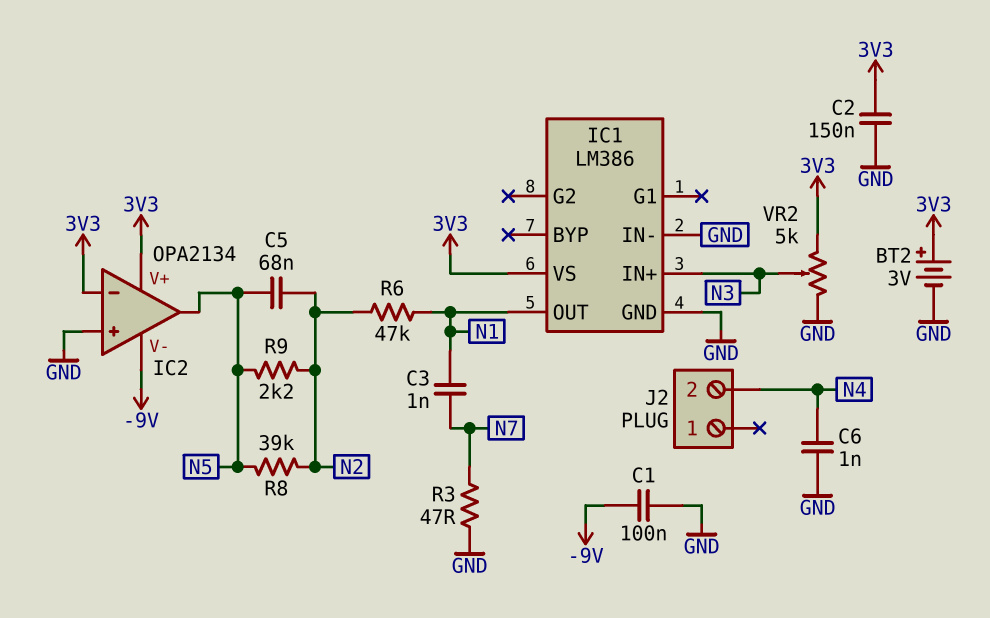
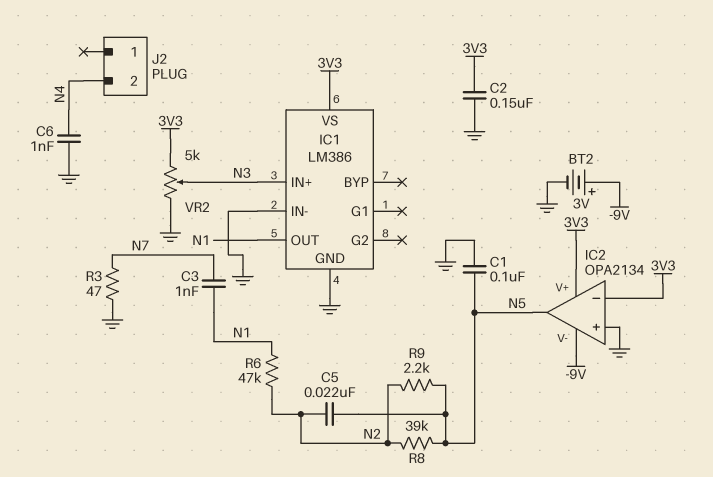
BT2: 3V (plus 3V3, minus GND) -> 3V (plus -9V, minus GND)
C1: 100nF (-9V, GND) -> 100nF (GND, N5)
C5: 68nF (N2, N5) -> 22nF (N2, N5)

